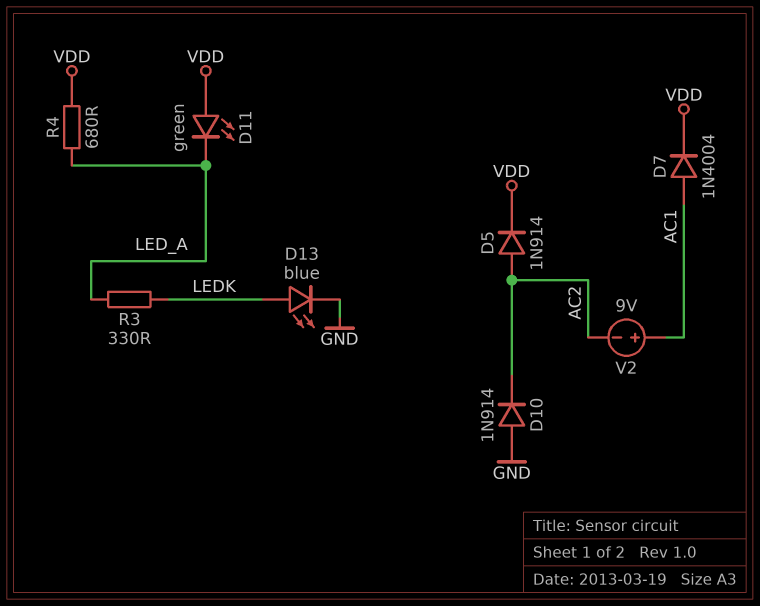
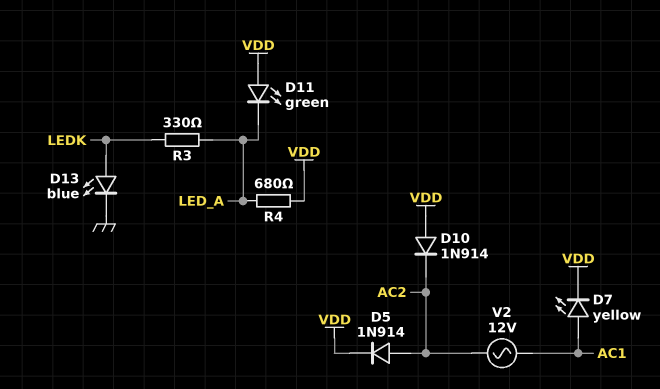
D7: diode 1N4004 (A AC1, K VDD) -> LED yellow (A AC1, K VDD)
D10: diode 1N914 (A GND, K AC2) -> diode 1N914 (A VDD, K AC2)
V2: 9V (plus AC1, minus AC2) -> AC 12V (AC1, AC2)

